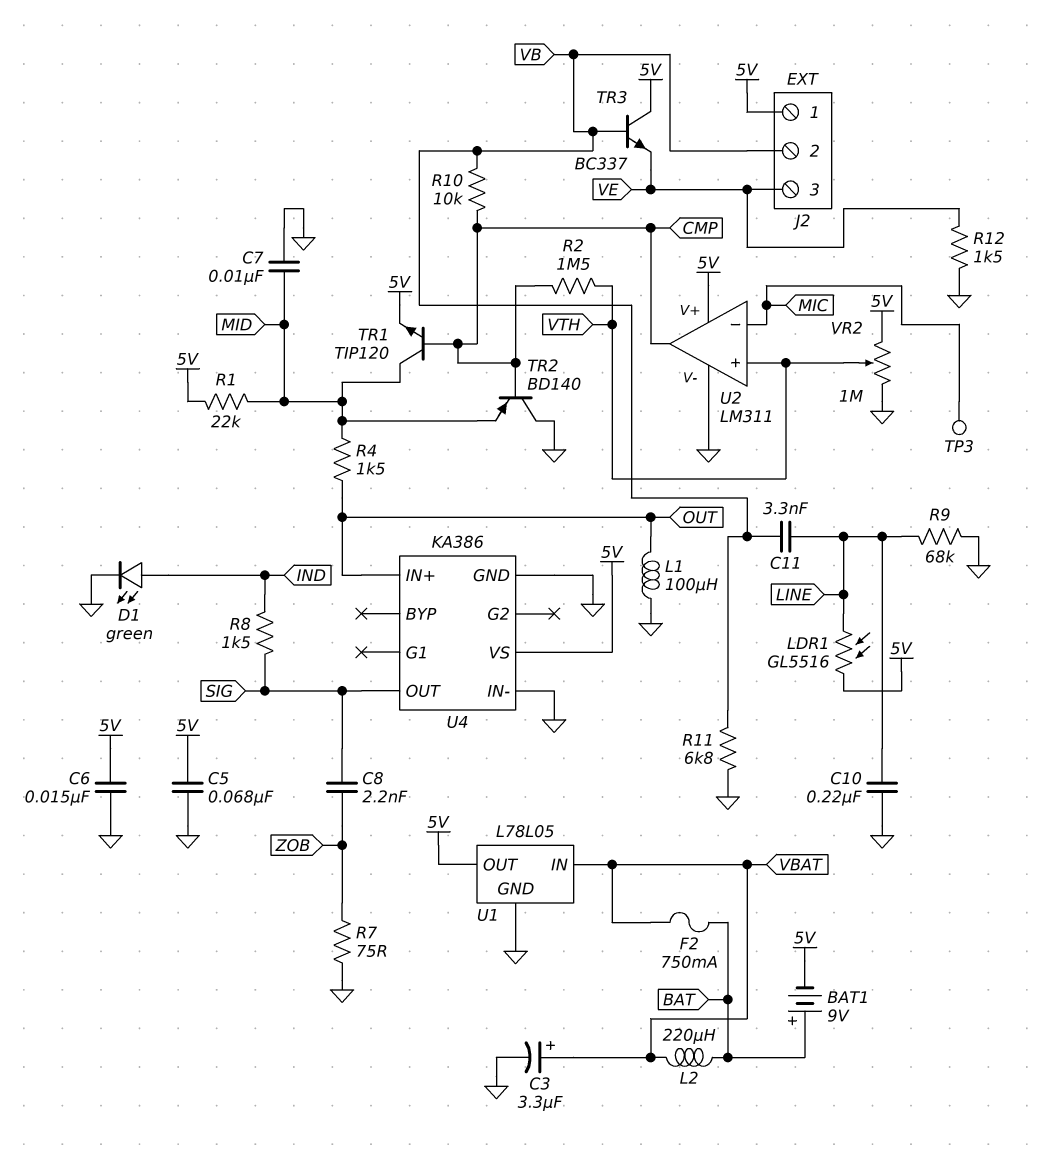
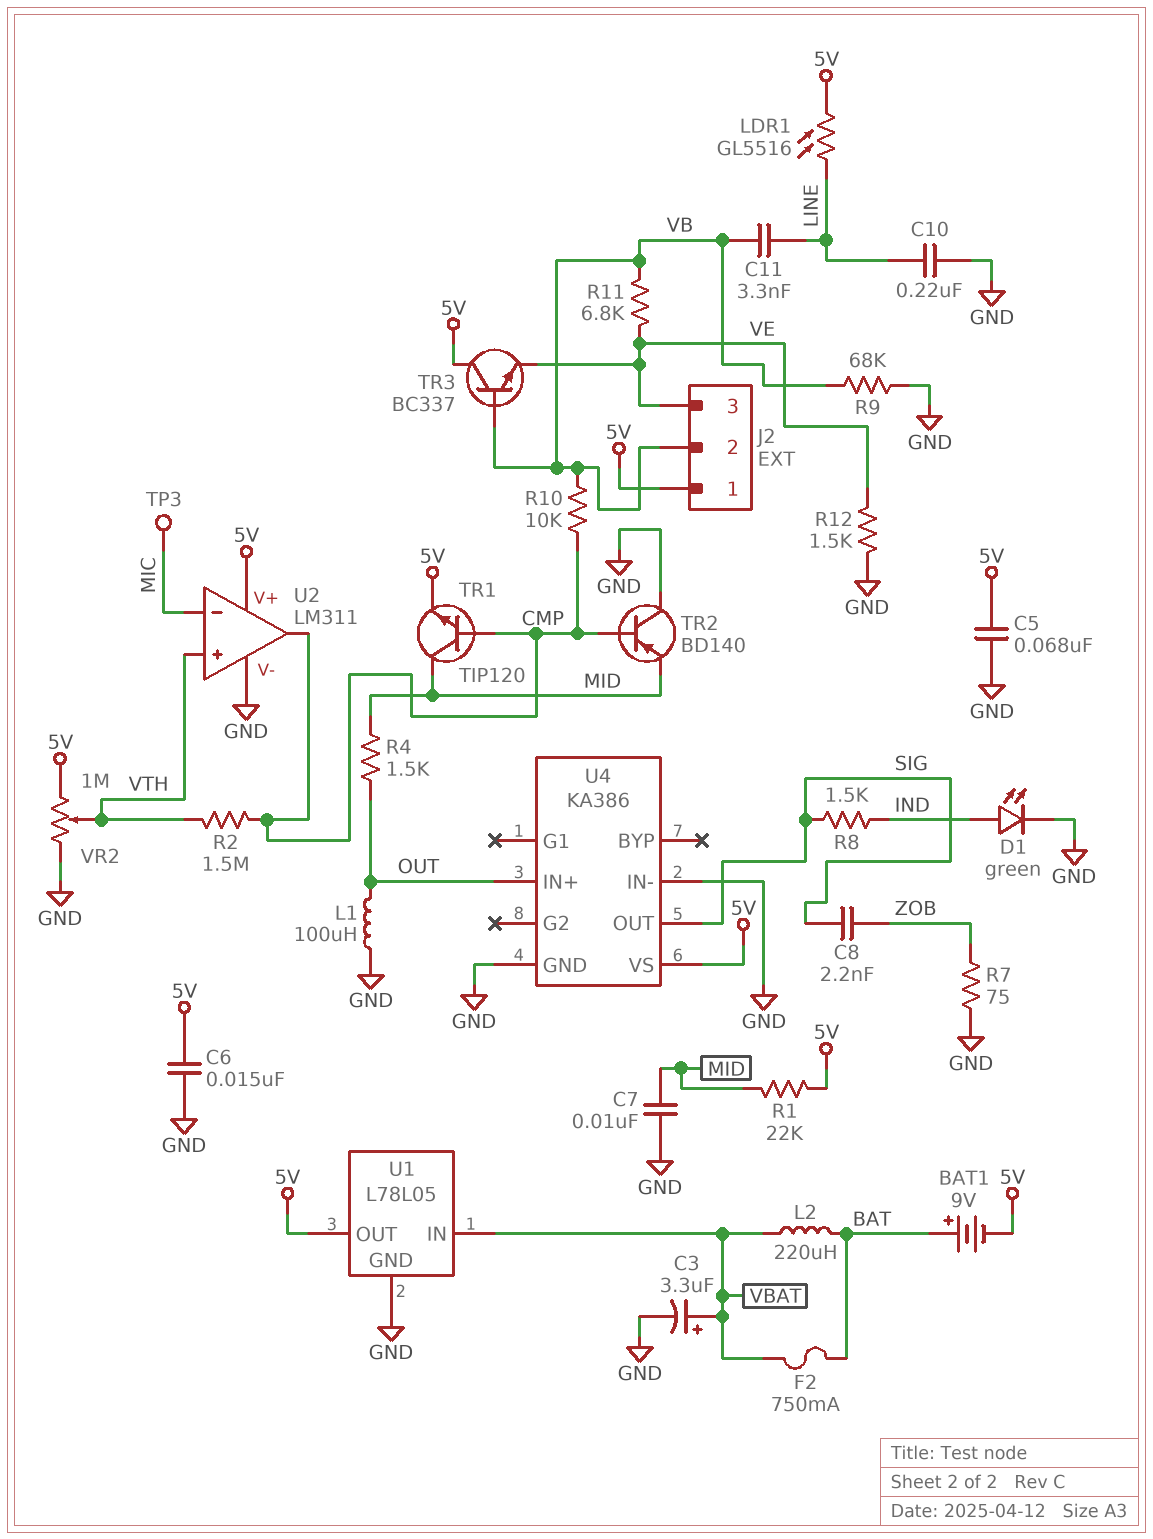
R9: 68k (GND, LINE) -> 68k (GND, VB)
R11: 6.8k (GND, VB) -> 6.8k (VB, VE)

